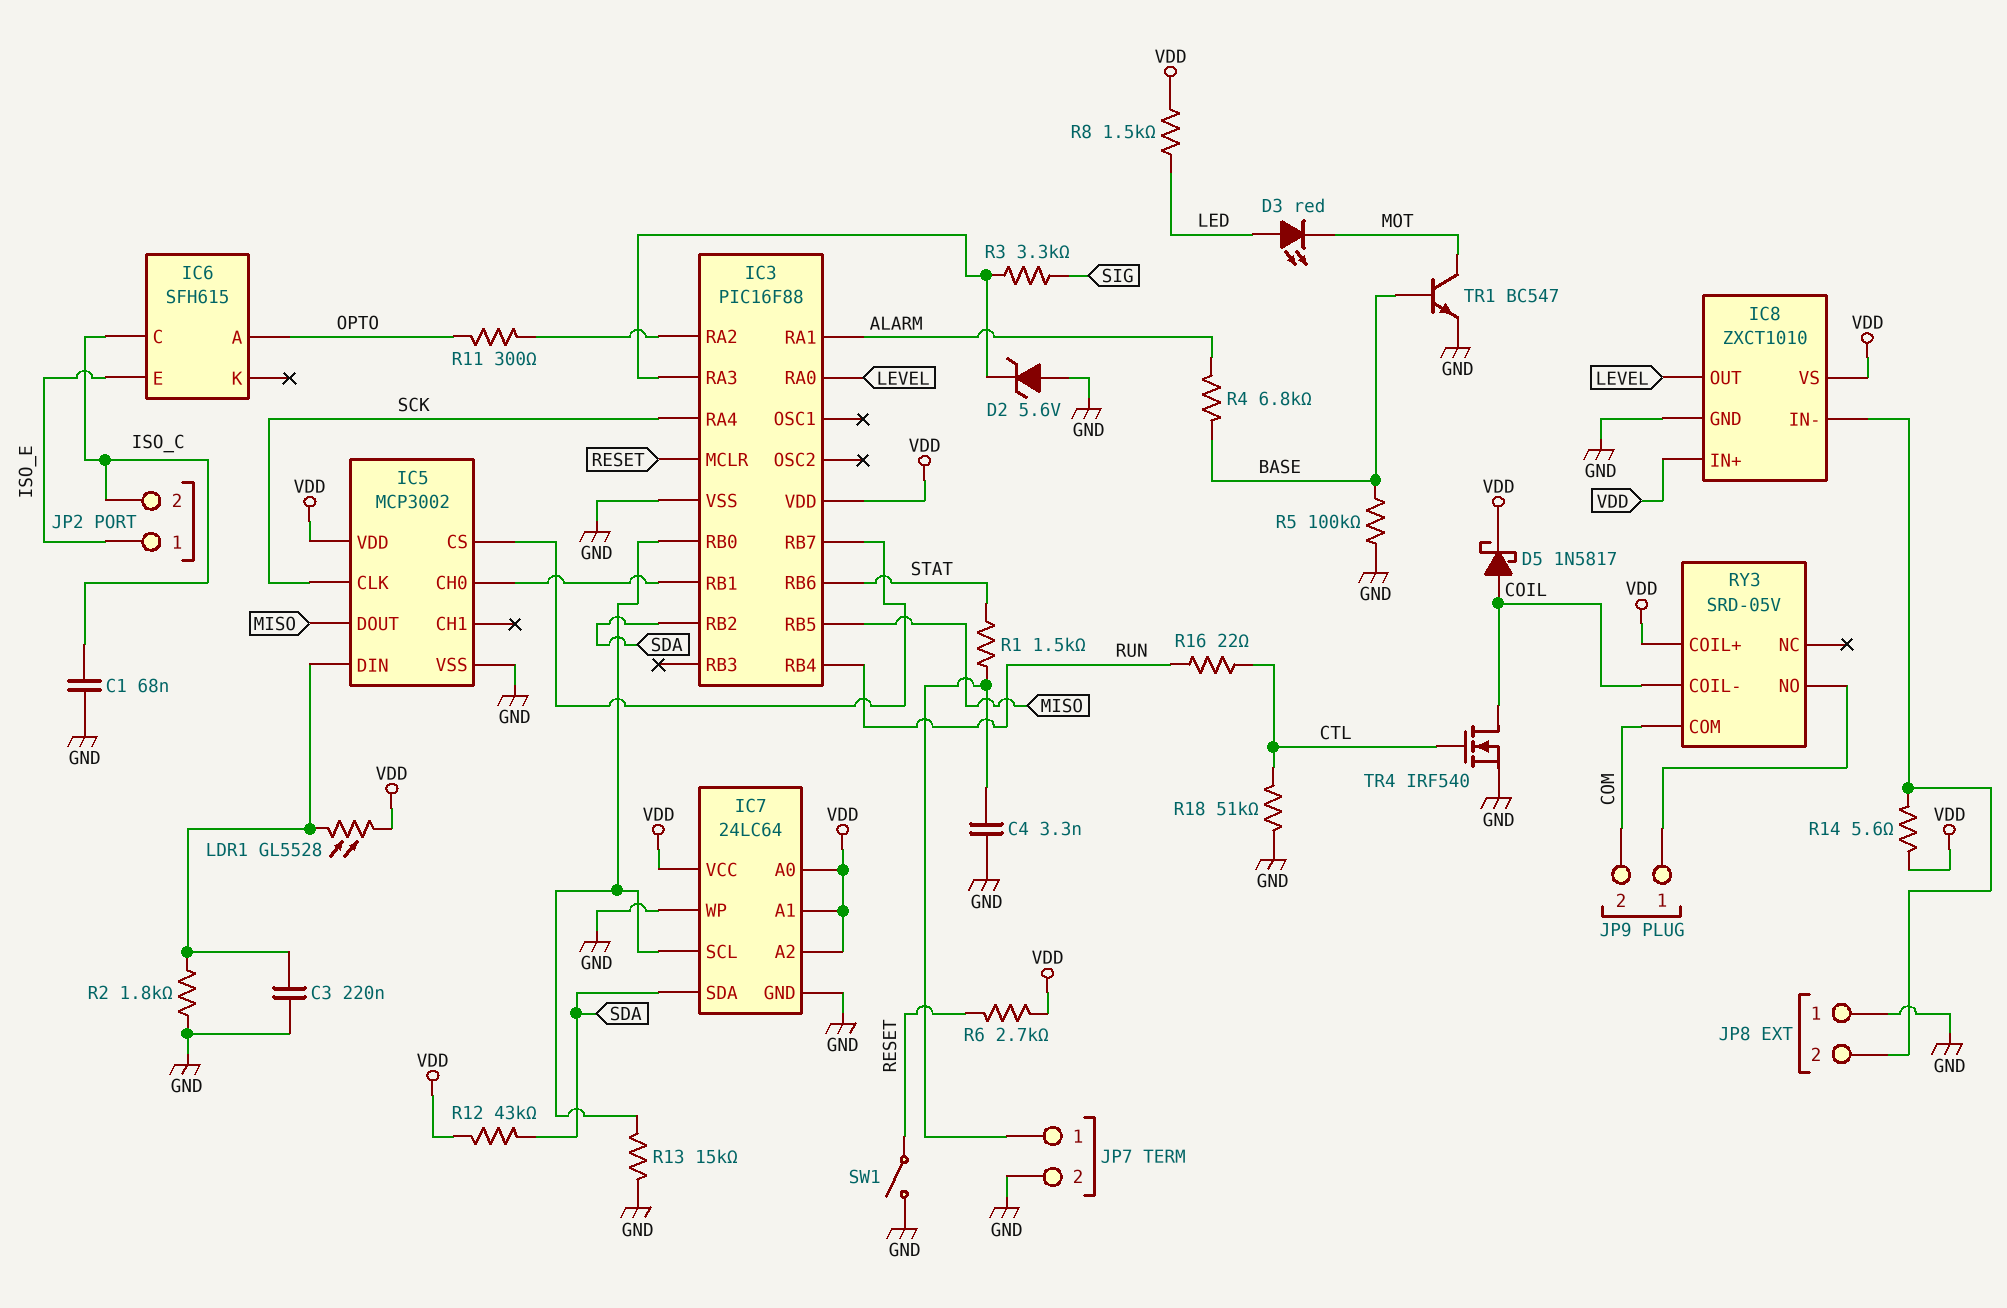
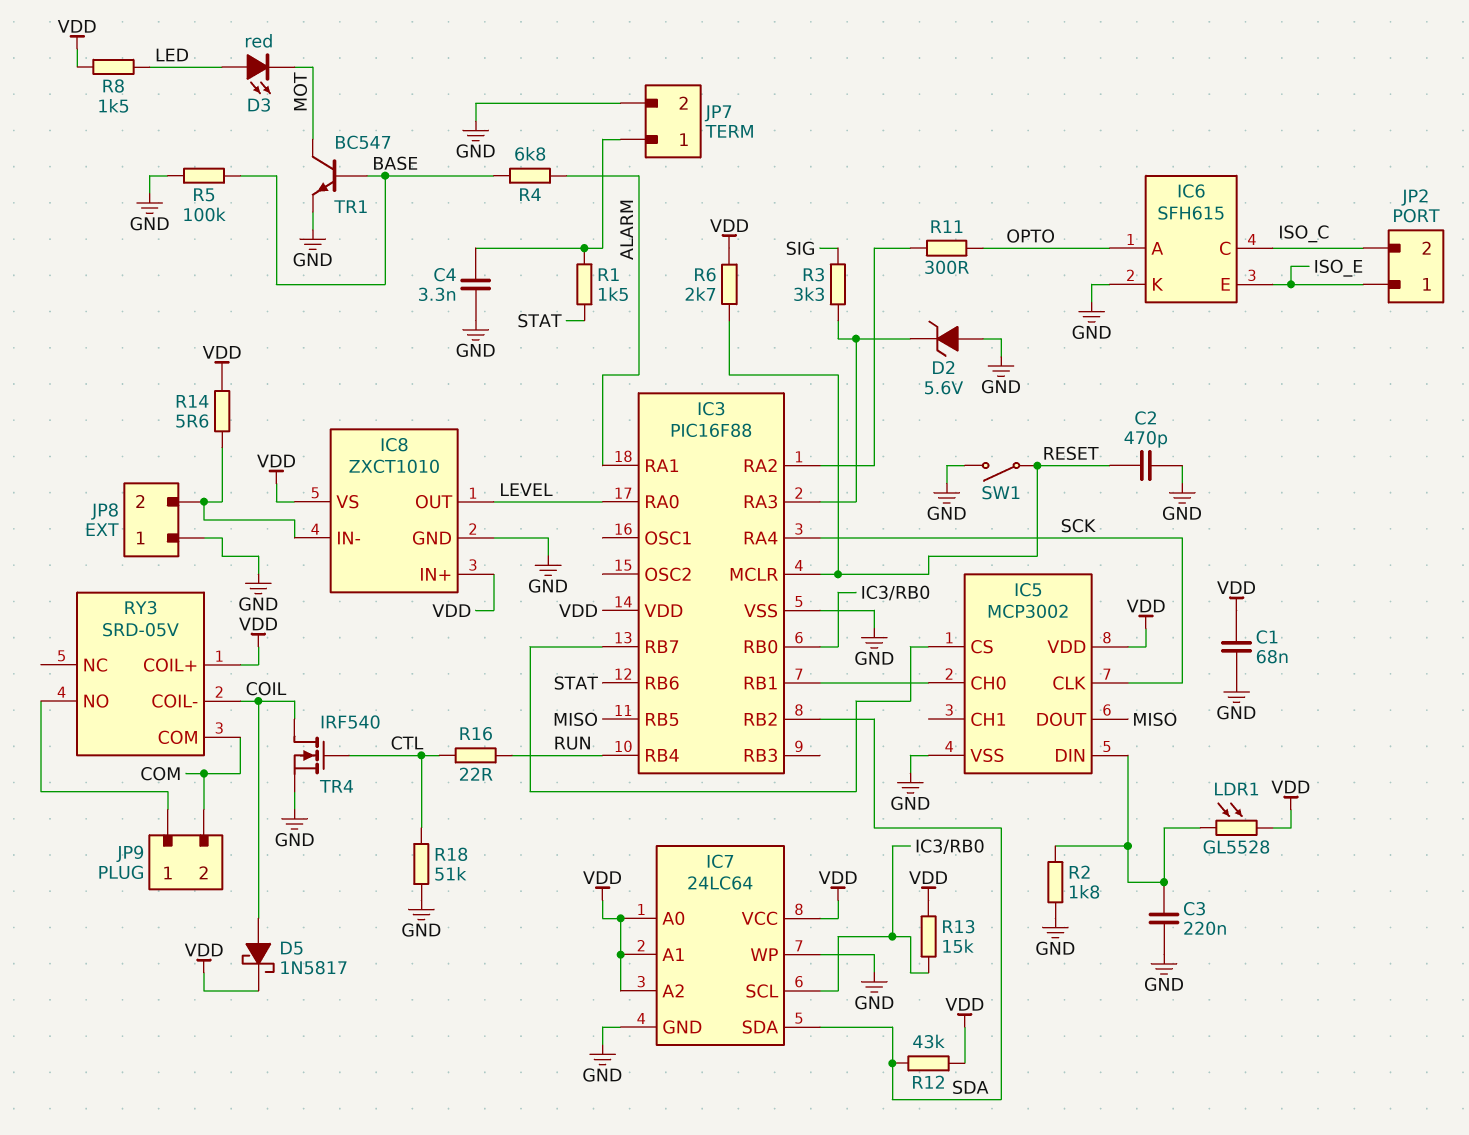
C1: 68nF (GND, ISO_C) -> 68nF (GND, VDD)
C2: none -> 470pF (GND, RESET)
IC6 pin K: none -> GND
R13: 15k (GND, IC3/RB0) -> 15k (IC3/RB0, VDD)

